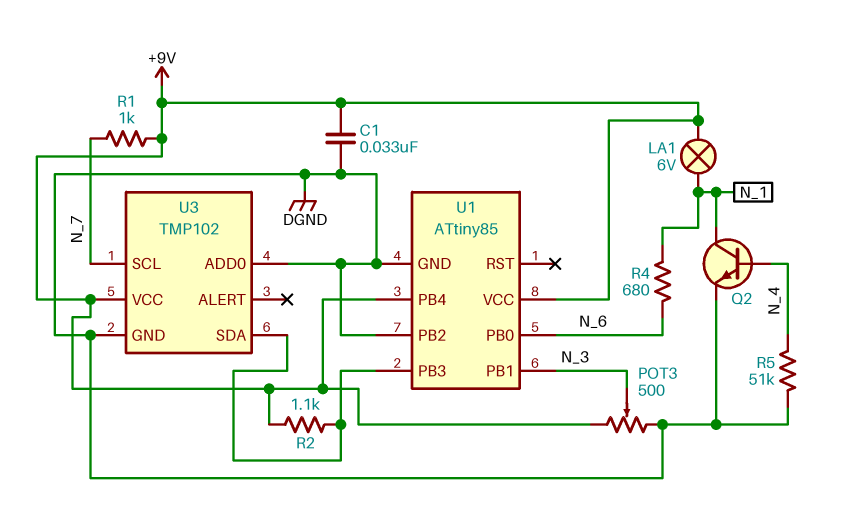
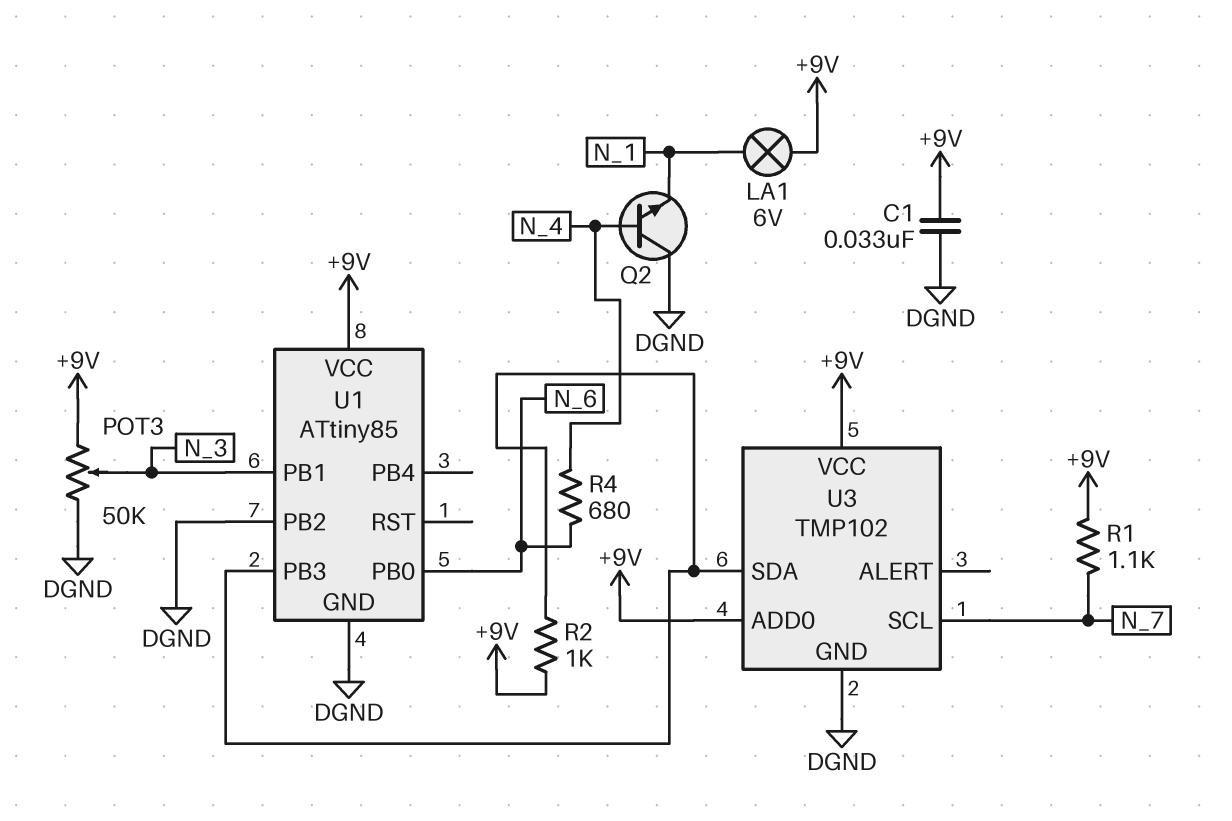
POT3: 500 (+9V, DGND, wiper N_3) -> 50k (+9V, DGND, wiper N_3)
Q2: NPN (B N_4, C N_1, E DGND) -> NPN (B N_4, C DGND, E N_1)
R1: 1k (+9V, N_7) -> 1.1k (+9V, N_7)
R2: 1.1k (+9V, U1/PB3) -> 1k (+9V, U1/PB3)
R4: 680 (N_1, N_6) -> 680 (N_4, N_6)
R5: 51k (DGND, N_4) -> none
U1 pin PB4: +9V -> none
U3 pin ADD0: DGND -> +9V

